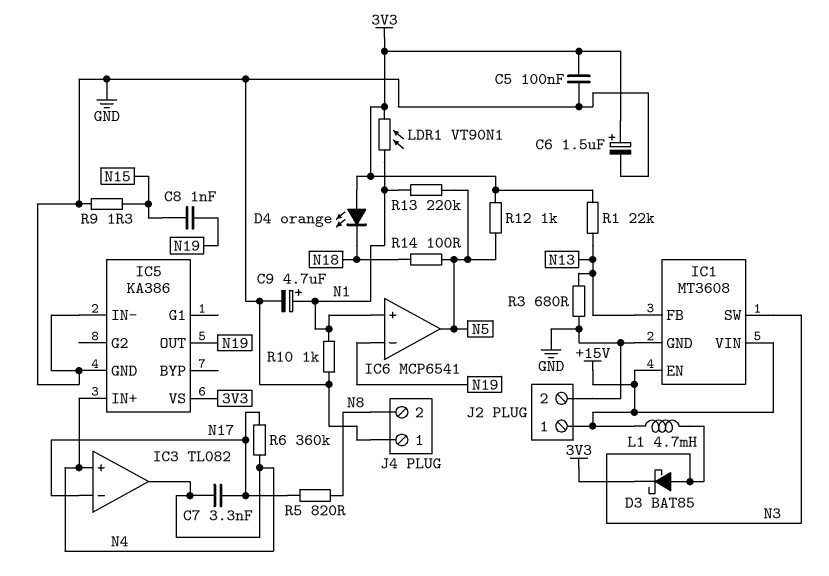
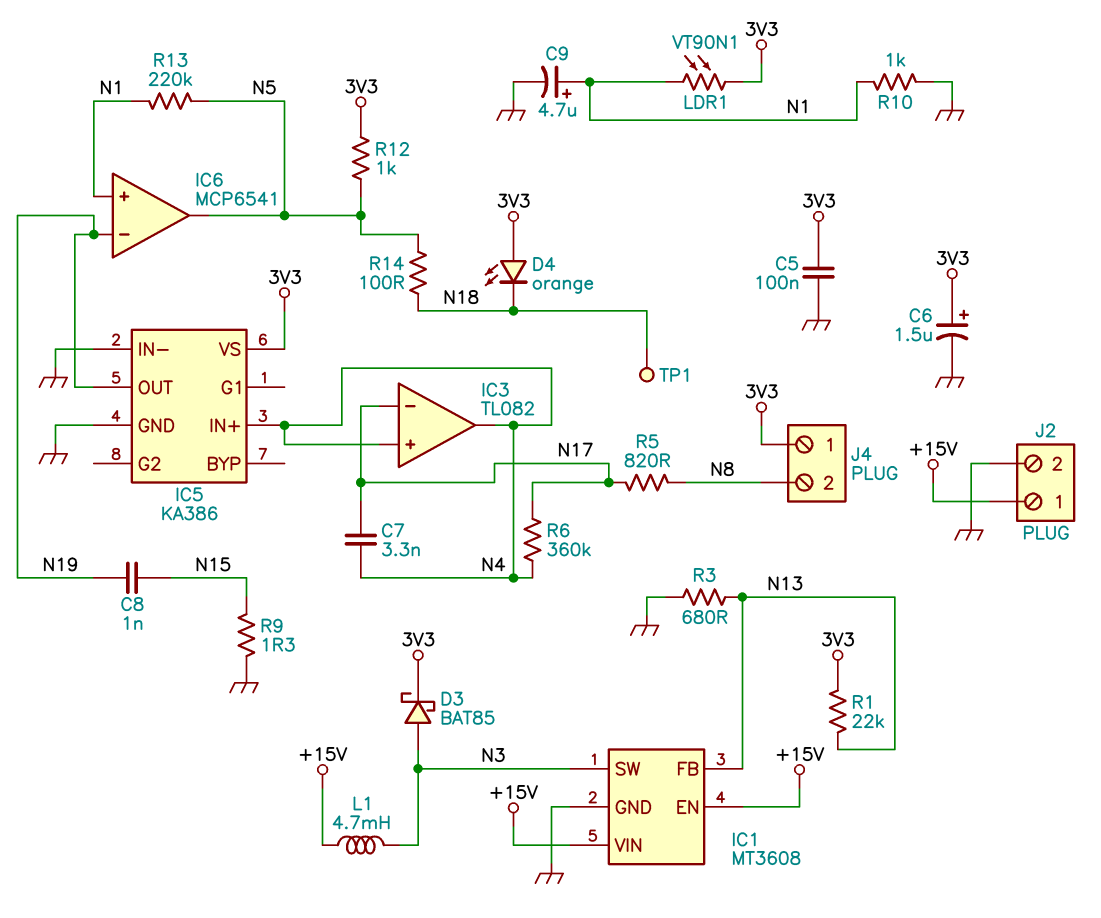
J4 pin 1: GND -> 3V3
TP1: none -> test point (N18)

